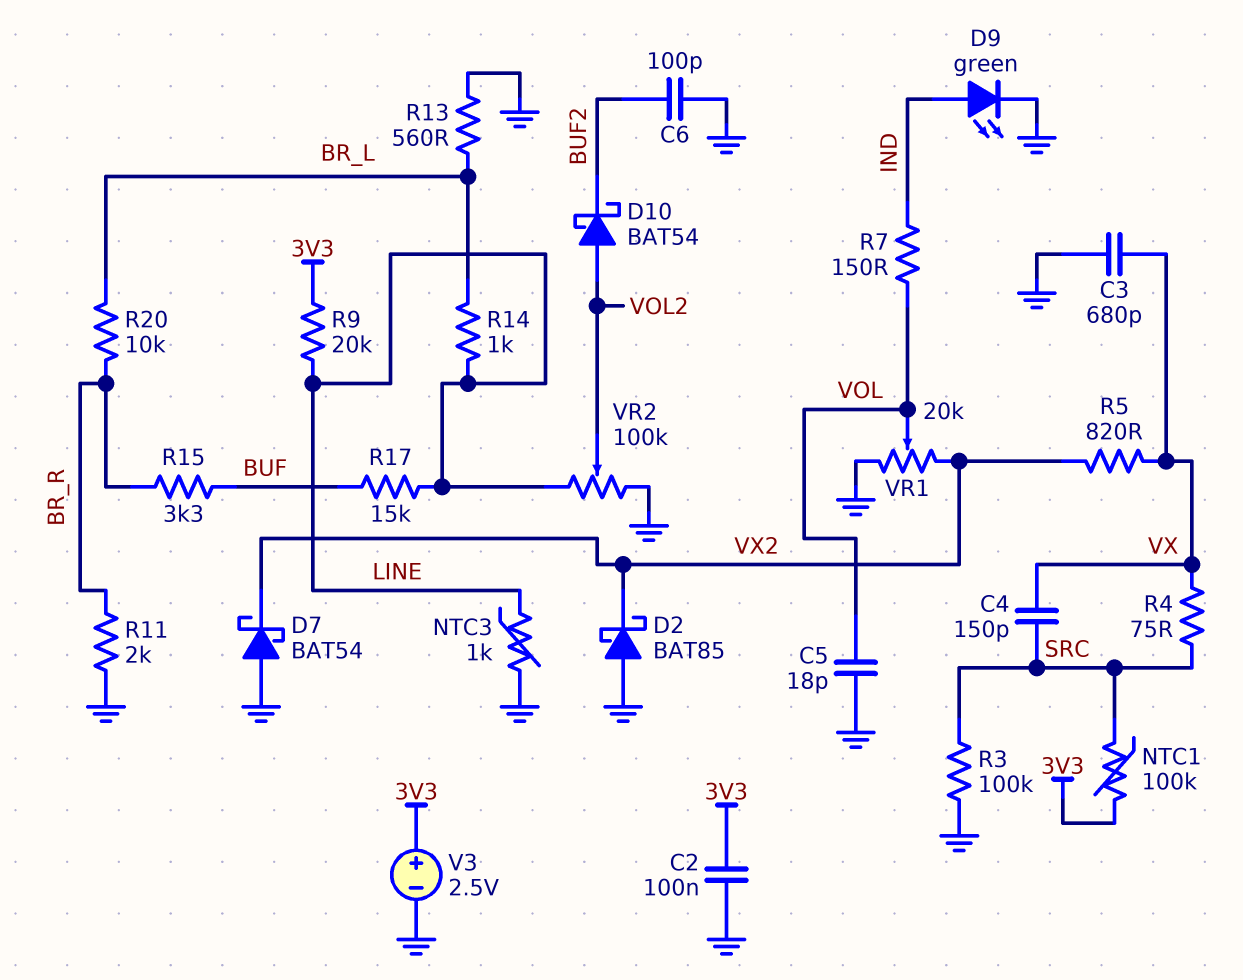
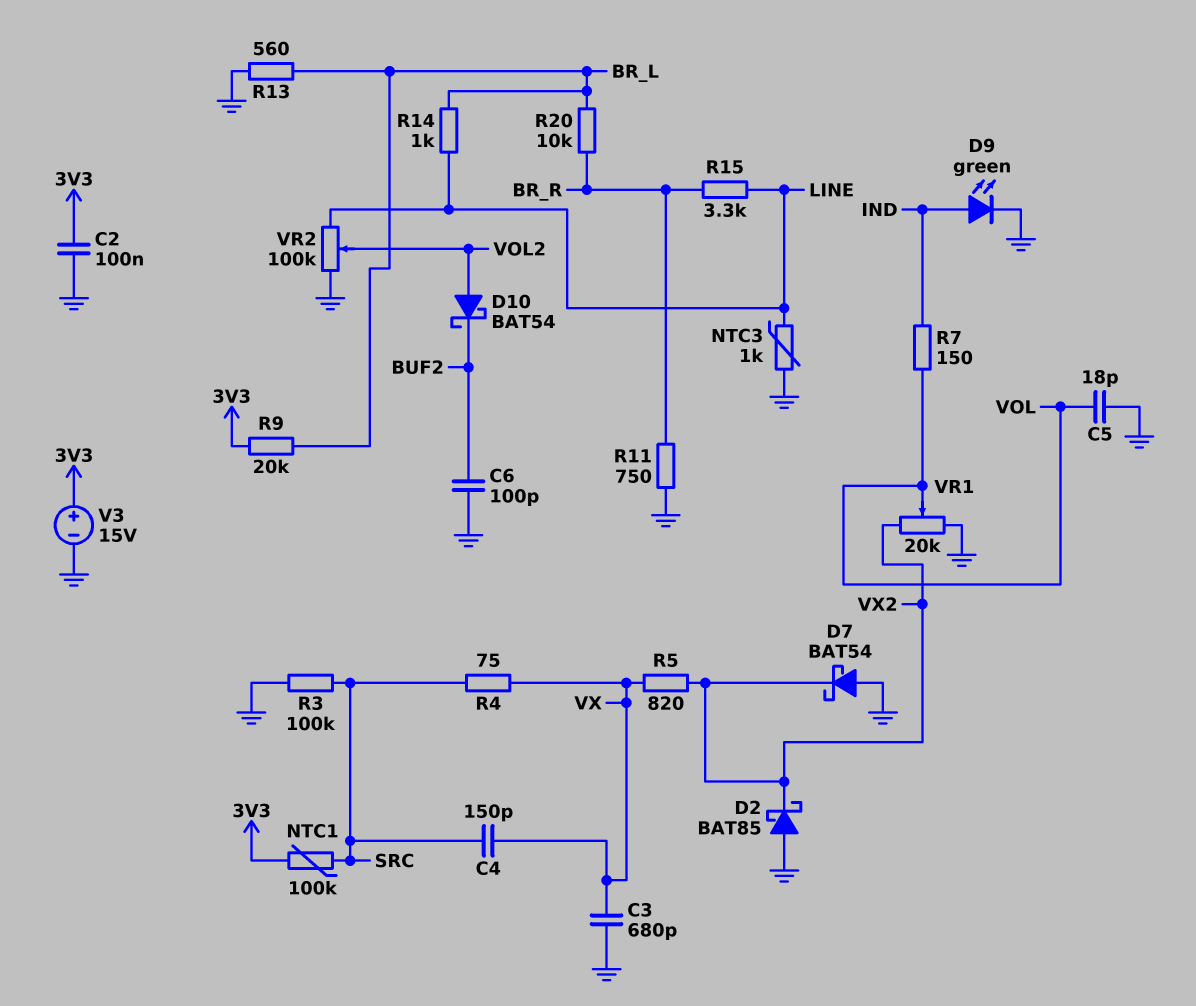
R9: 20k (3V3, LINE) -> 20k (3V3, BR_L)
R11: 2k (BR_R, GND) -> 750 (BR_R, GND)
R15: 3.3k (BR_R, BUF) -> 3.3k (BR_R, LINE)
R17: 15k (BUF, LINE) -> none
V3: 2.5V (plus 3V3, minus GND) -> 15V (plus 3V3, minus GND)

